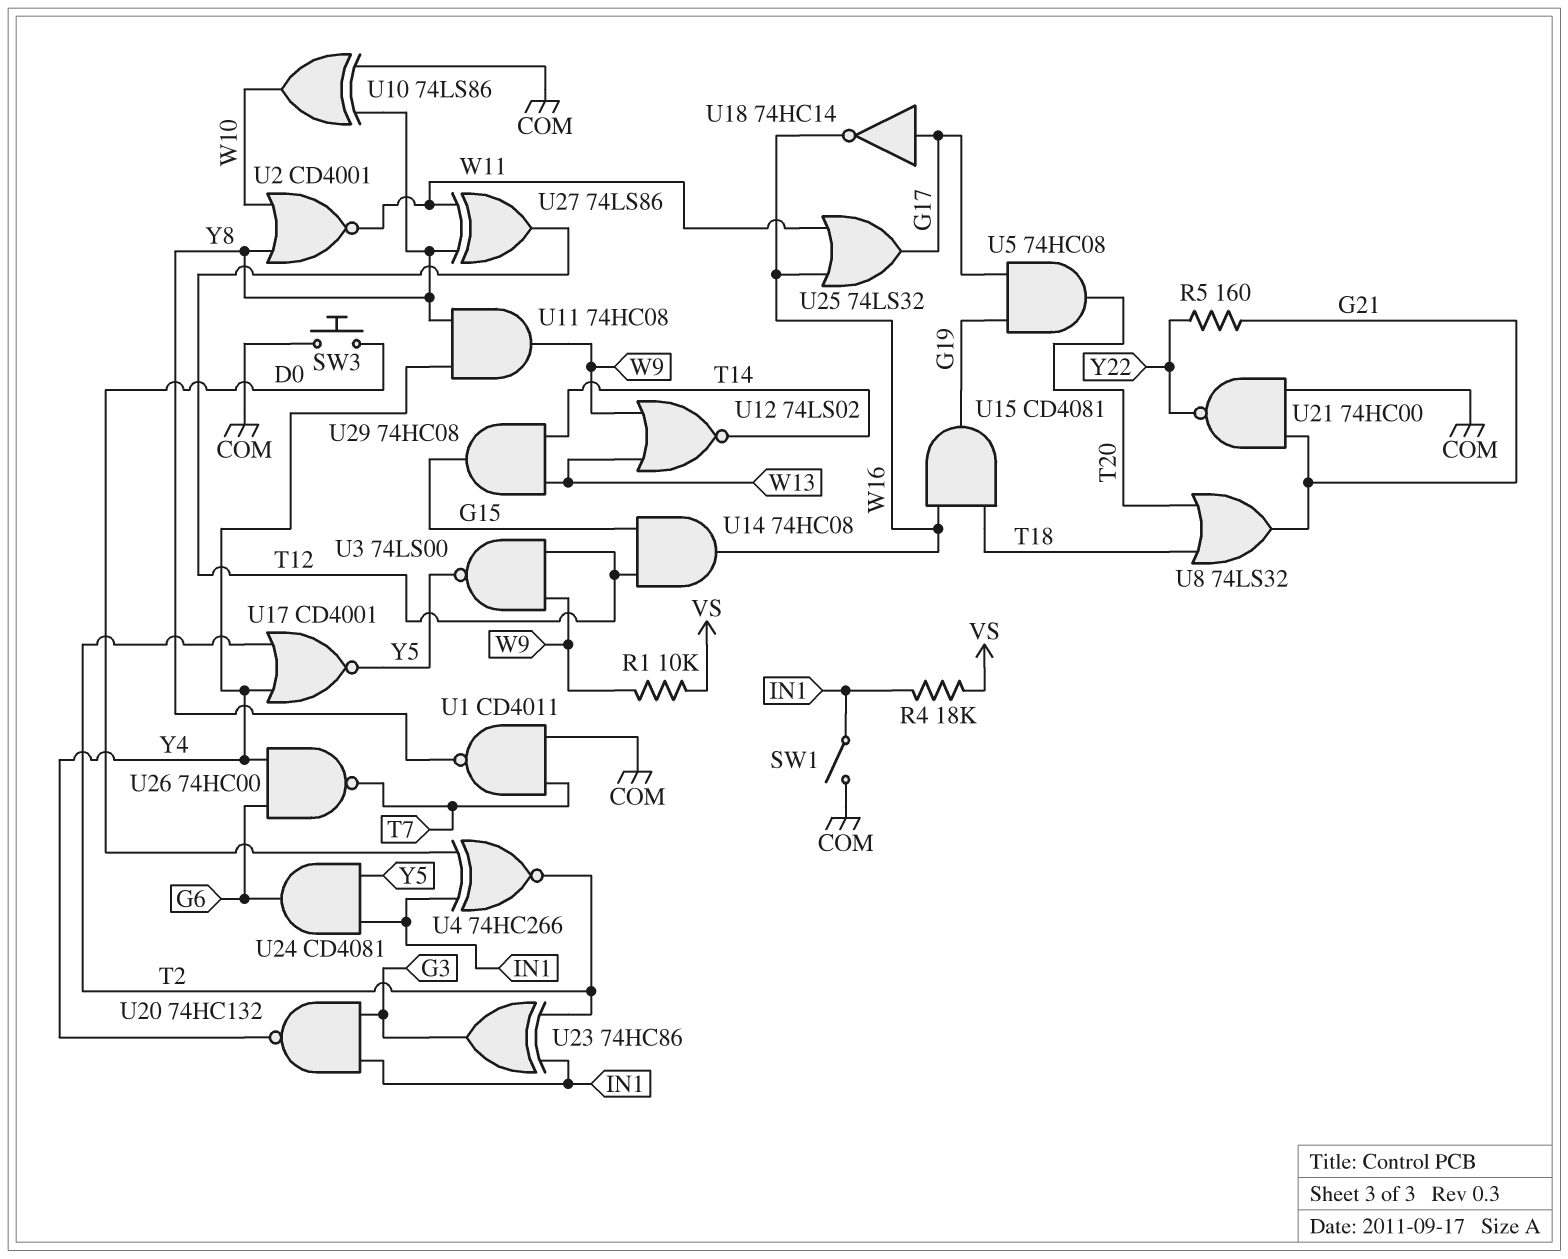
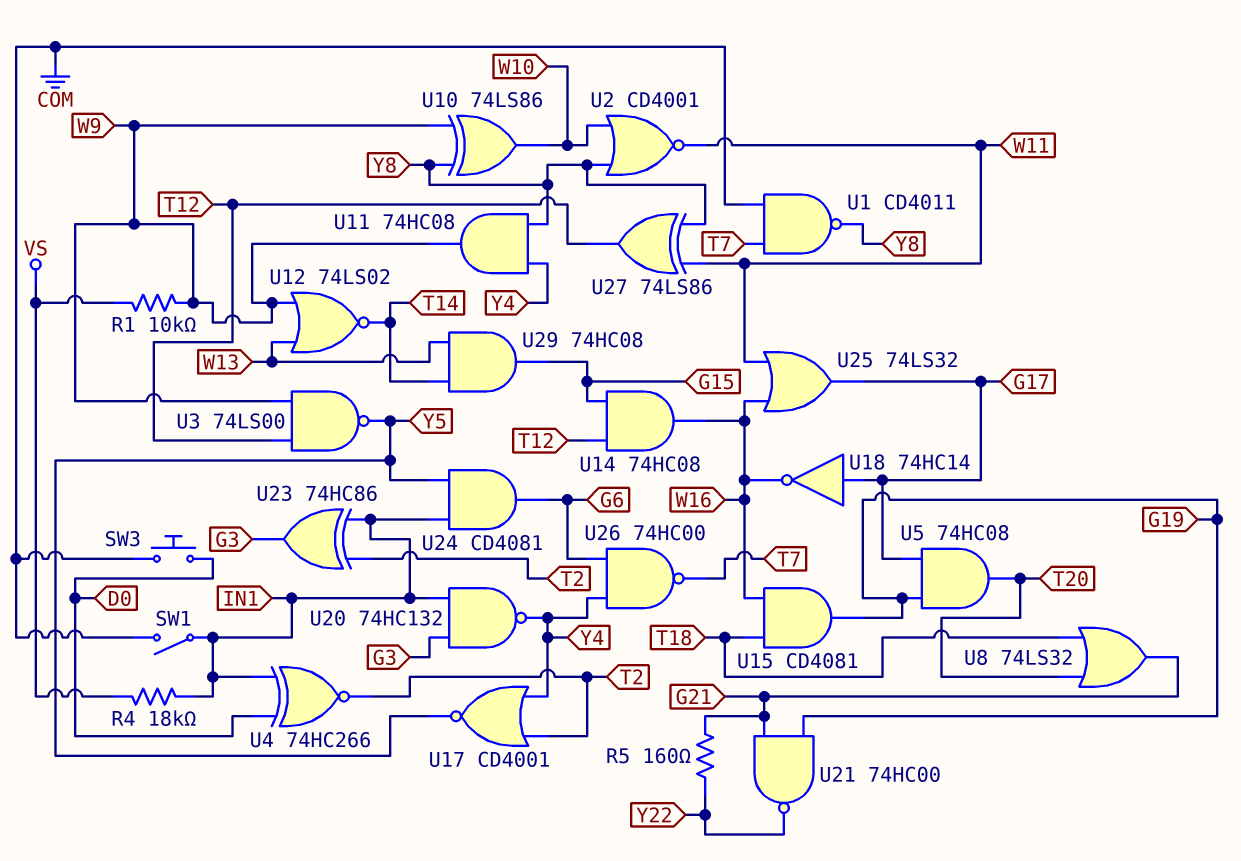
U10: XOR 74LS86 (in COM, in Y8, out W10) -> XOR 74LS86 (in W9, in Y8, out W10)
U21: NAND 74HC00 (in COM, in G21, out Y22) -> NAND 74HC00 (in G19, in G21, out Y22)

